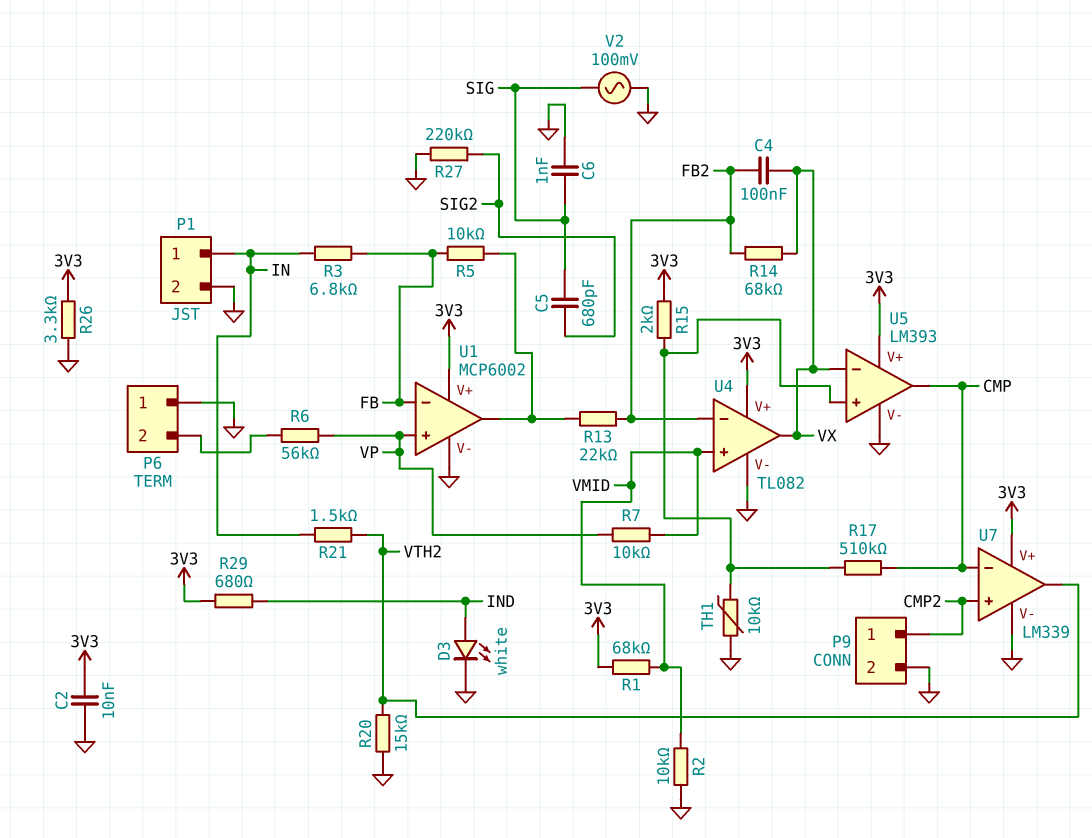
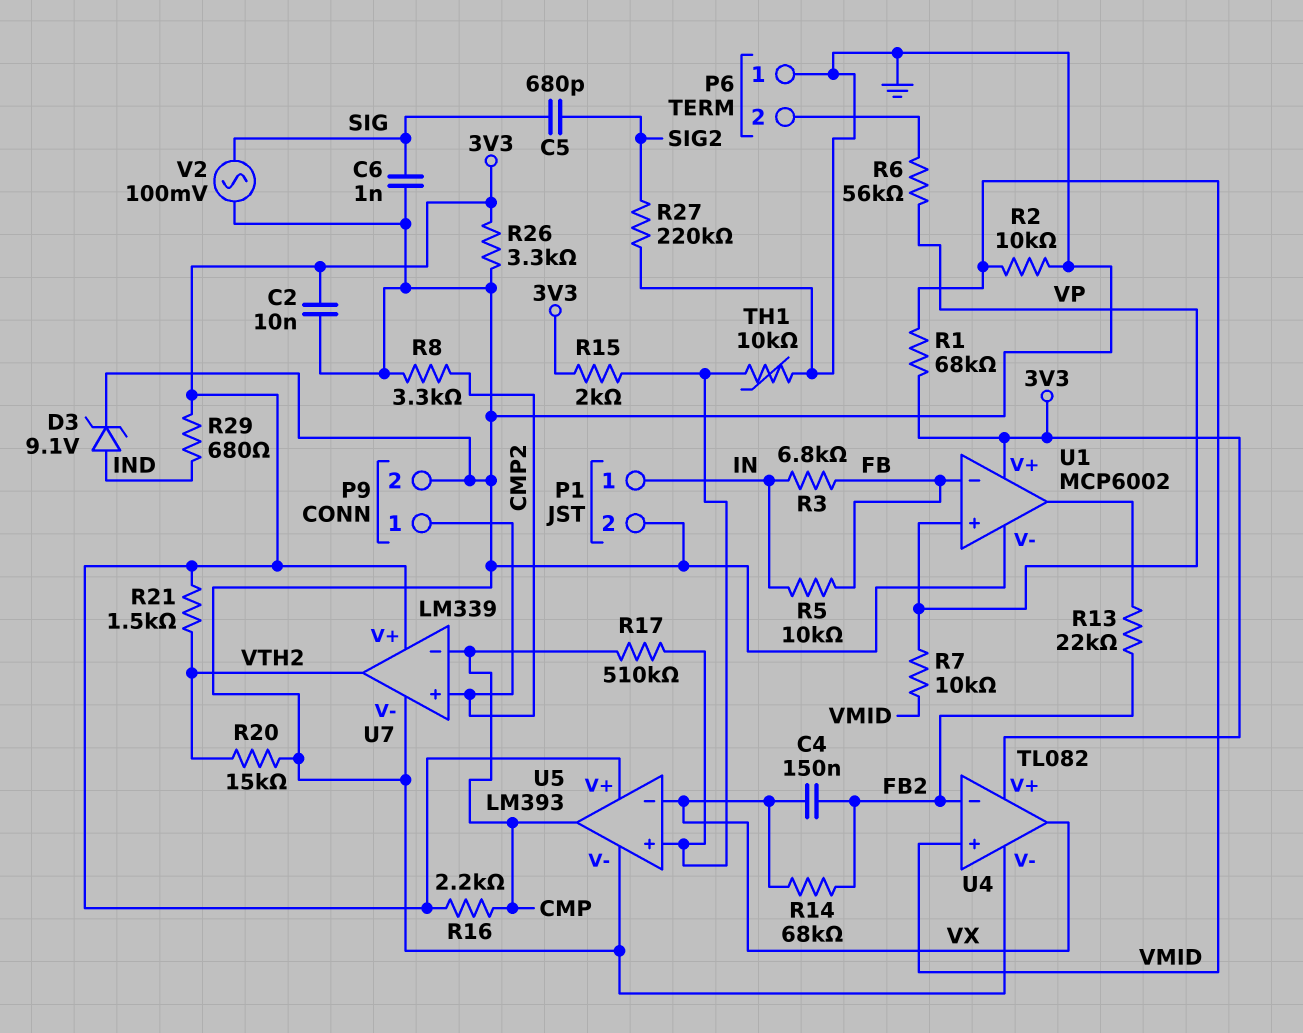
C4: 100nF (FB2, VX) -> 150nF (FB2, VX)
D3: LED white (A IND, K GND) -> zener 9.1V (A IND, K GND)
R5: 10k (FB, U1/out) -> 10k (FB, IN)
R8: none -> 3.3k (CMP2, GND)
R16: none -> 2.2k (3V3, CMP)
R21: 1.5k (IN, VTH2) -> 1.5k (3V3, VTH2)

